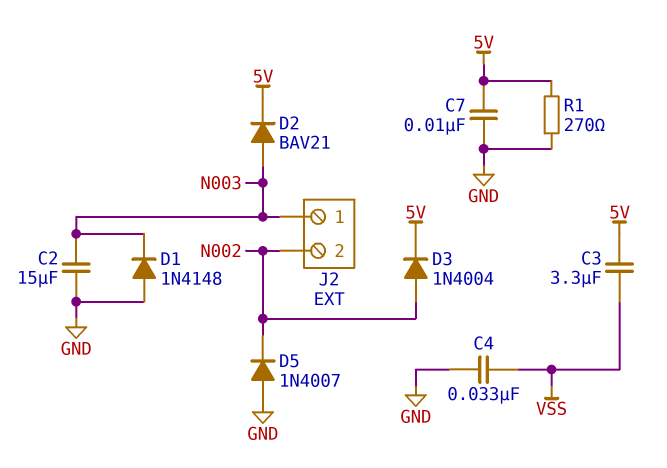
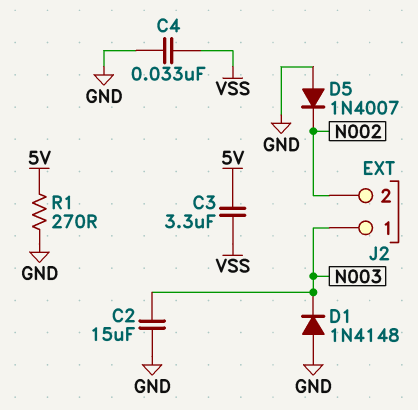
C7: 10nF (5V, GND) -> none
D2: diode BAV21 (A N003, K 5V) -> none
D3: diode 1N4004 (A N002, K 5V) -> none

